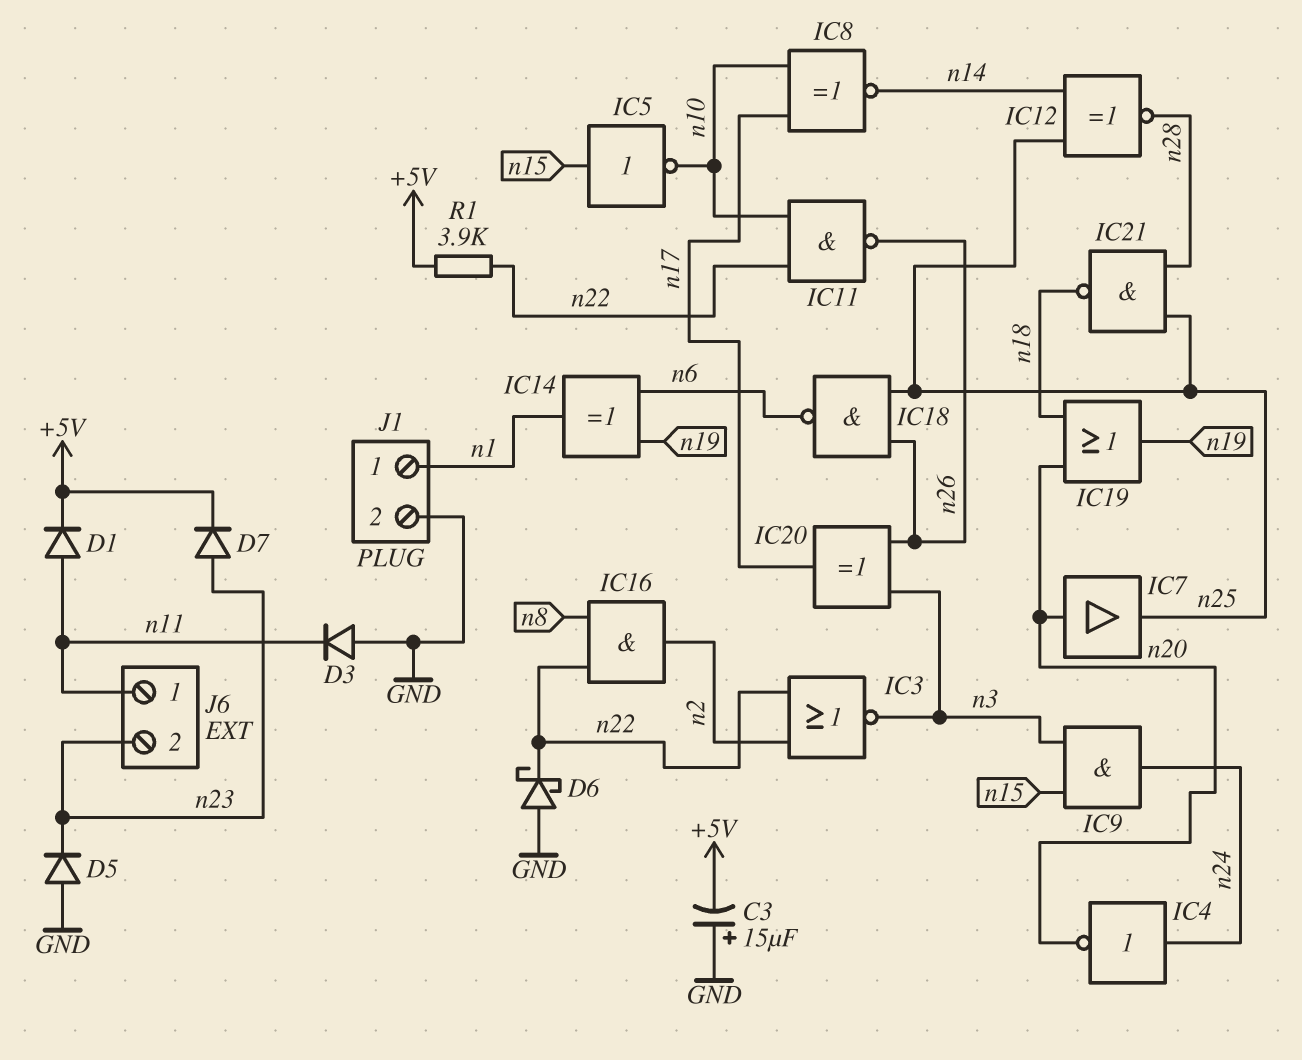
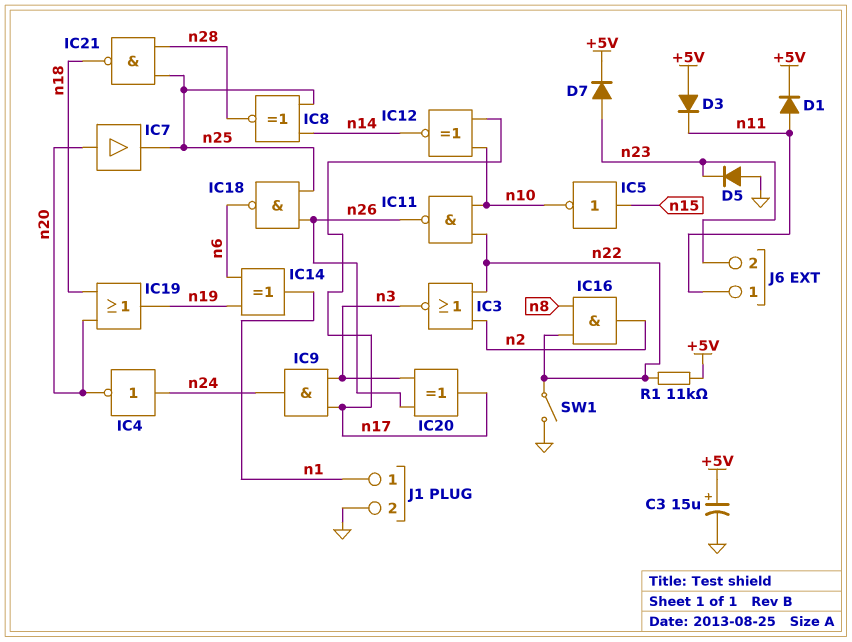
C3: 15uF (plus GND, minus +5V) -> 15uF (plus +5V, minus GND)
D3: diode (A GND, K n11) -> diode (A +5V, K n11)
D6: schottky (A GND, K n22) -> none
IC8: XNOR (in n10, in n17, out n14) -> XNOR (in n14, in n25, out n28)
IC9: AND (in n3, in n15, out n24) -> AND (in n3, in n17, out n24)
IC12: XNOR (in n14, in n25, out n28) -> XNOR (in n10, in n17, out n14)
R1: 3.9k (+5V, n22) -> 11k (+5V, n22)
SW1: none -> switch (GND, n22)

